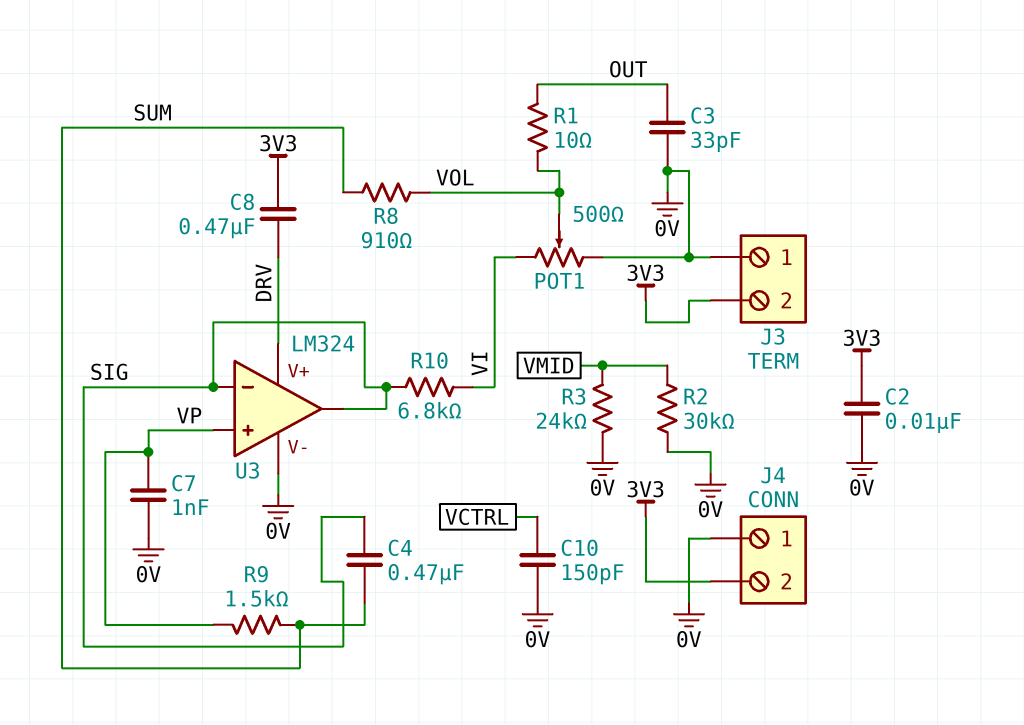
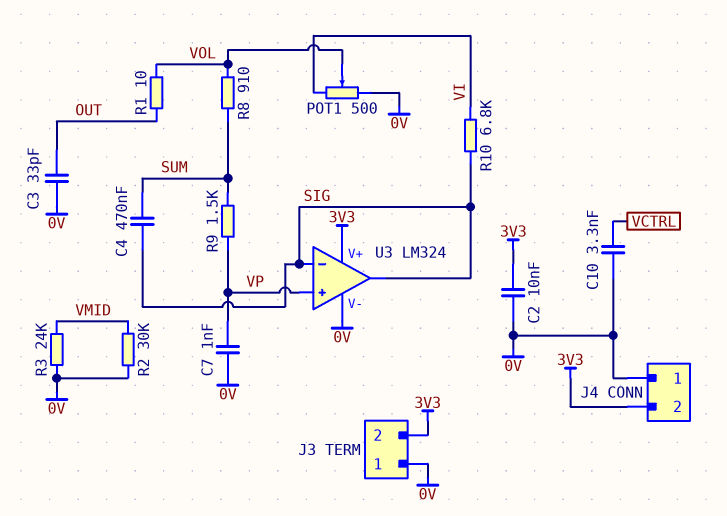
C8: 470nF (3V3, DRV) -> none
C10: 150pF (0V, VCTRL) -> 3.3nF (0V, VCTRL)
U3 pin V+: DRV -> 3V3

